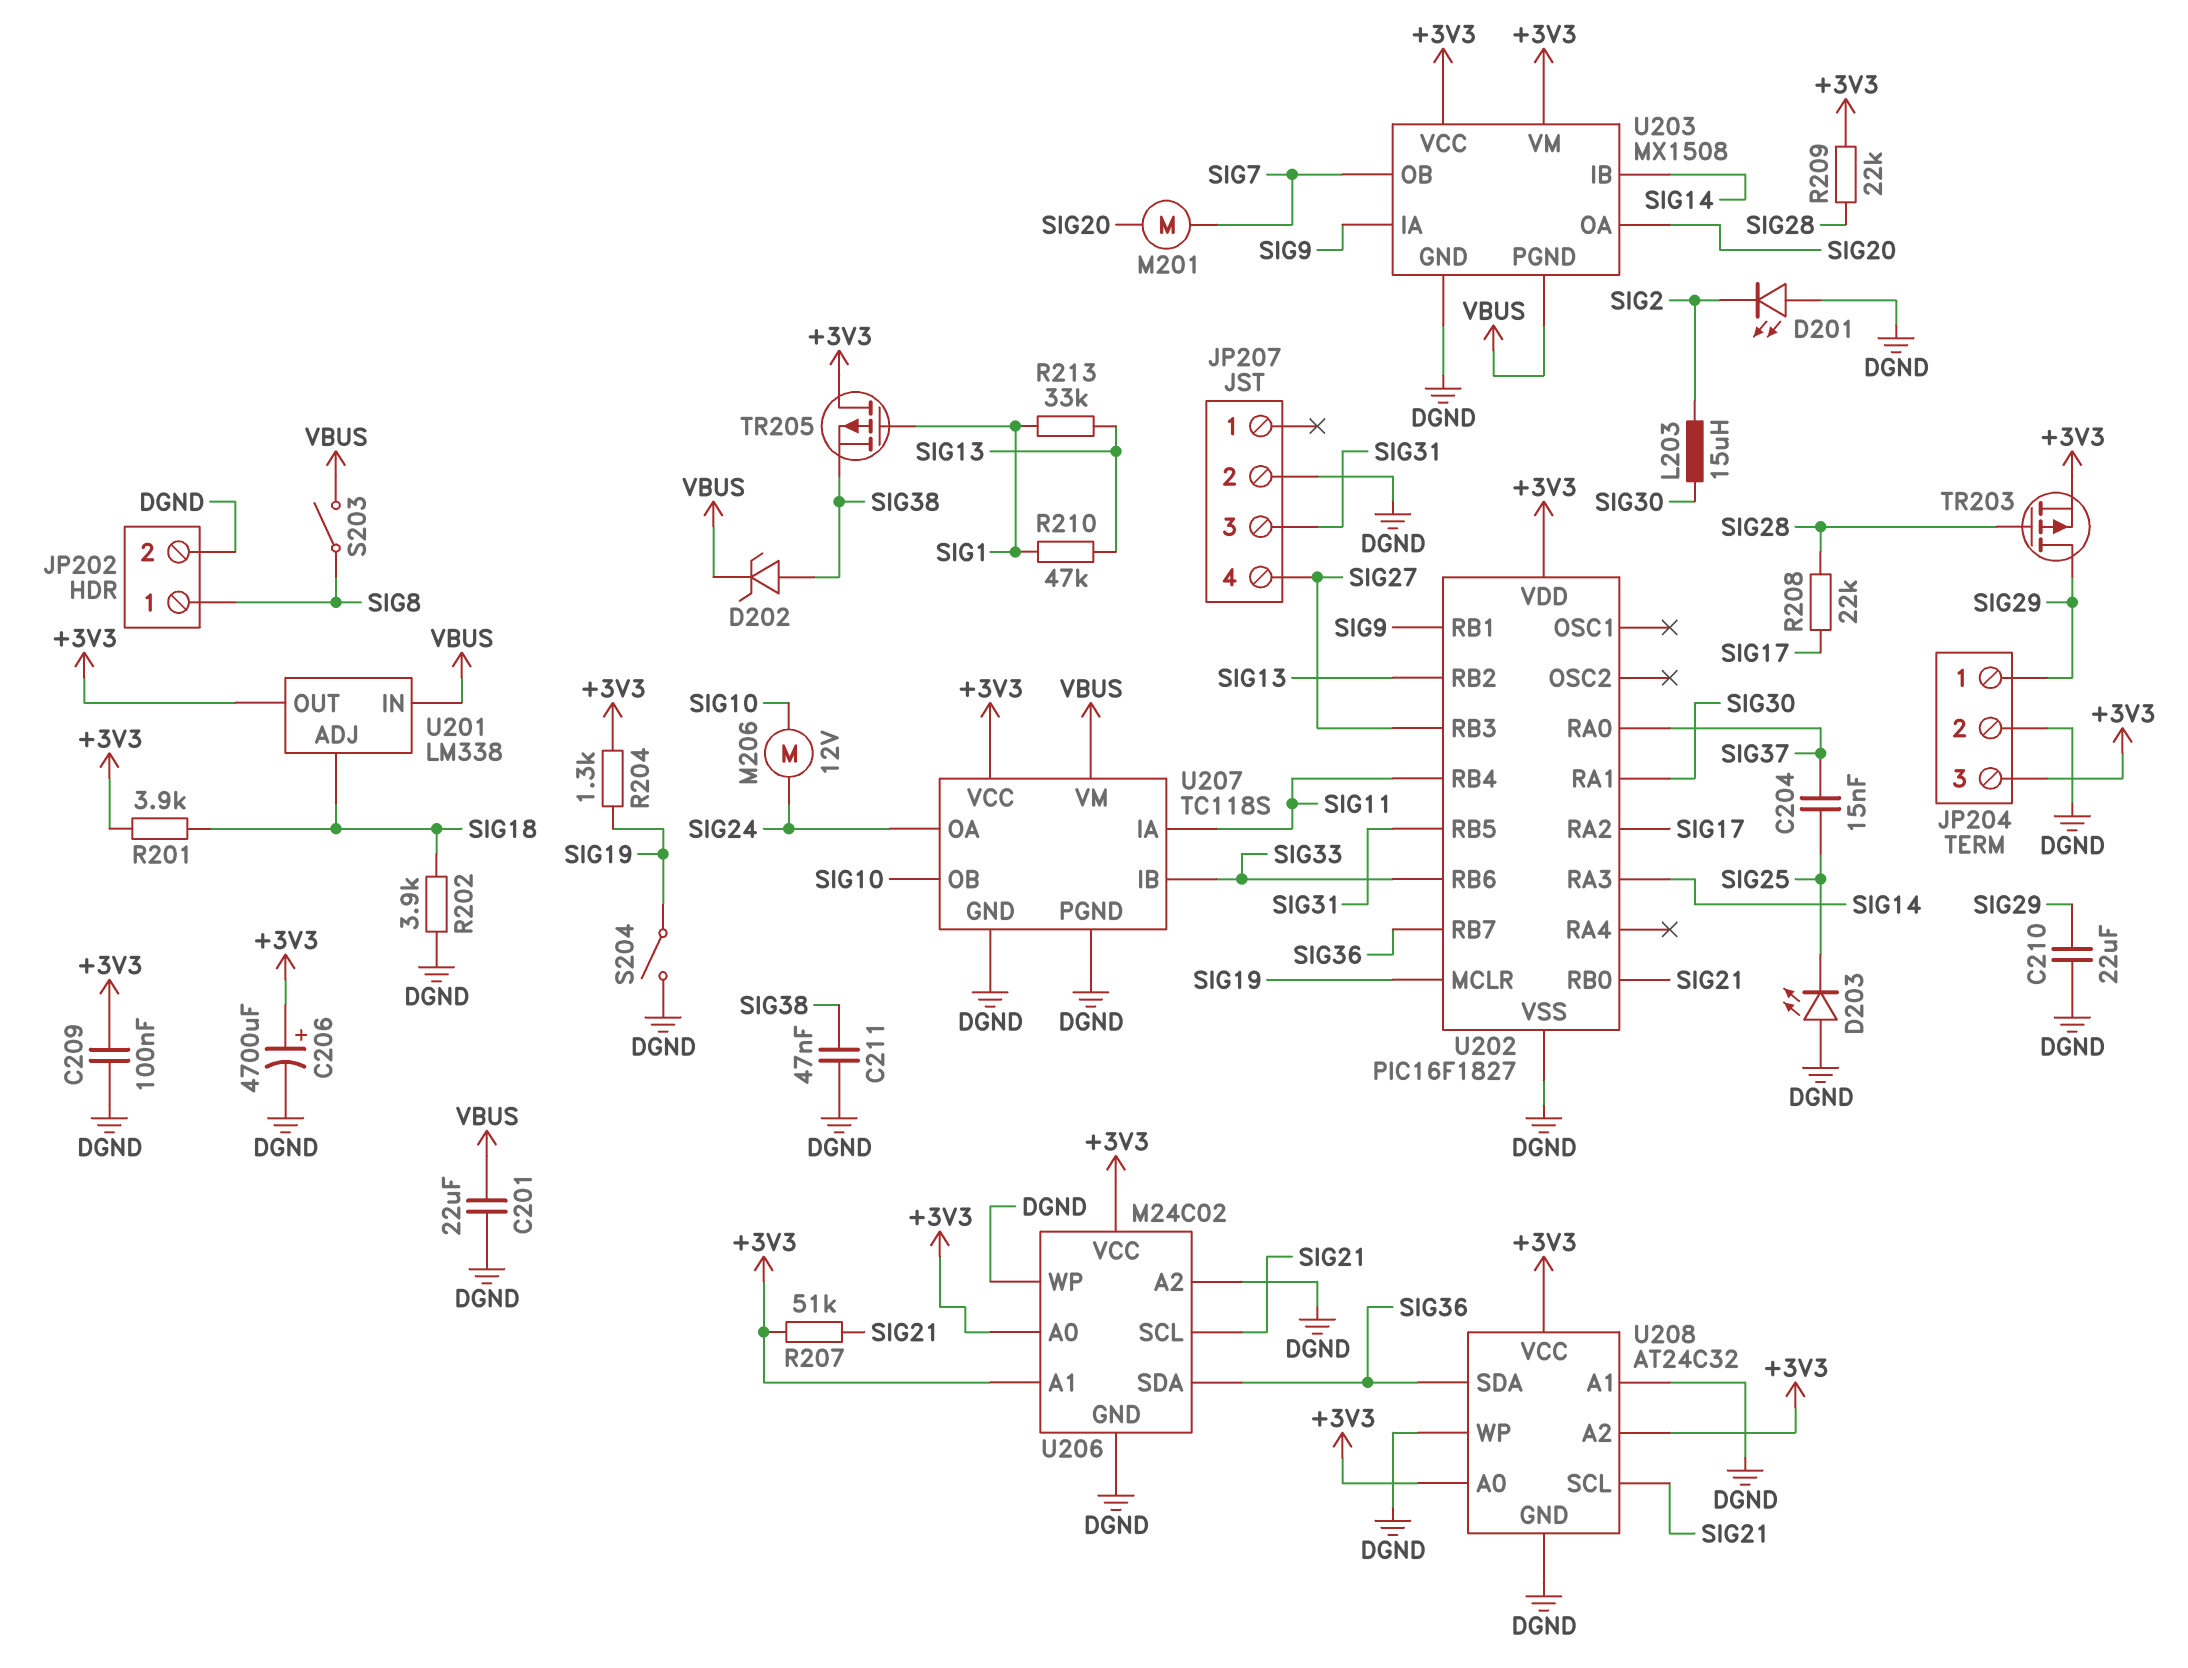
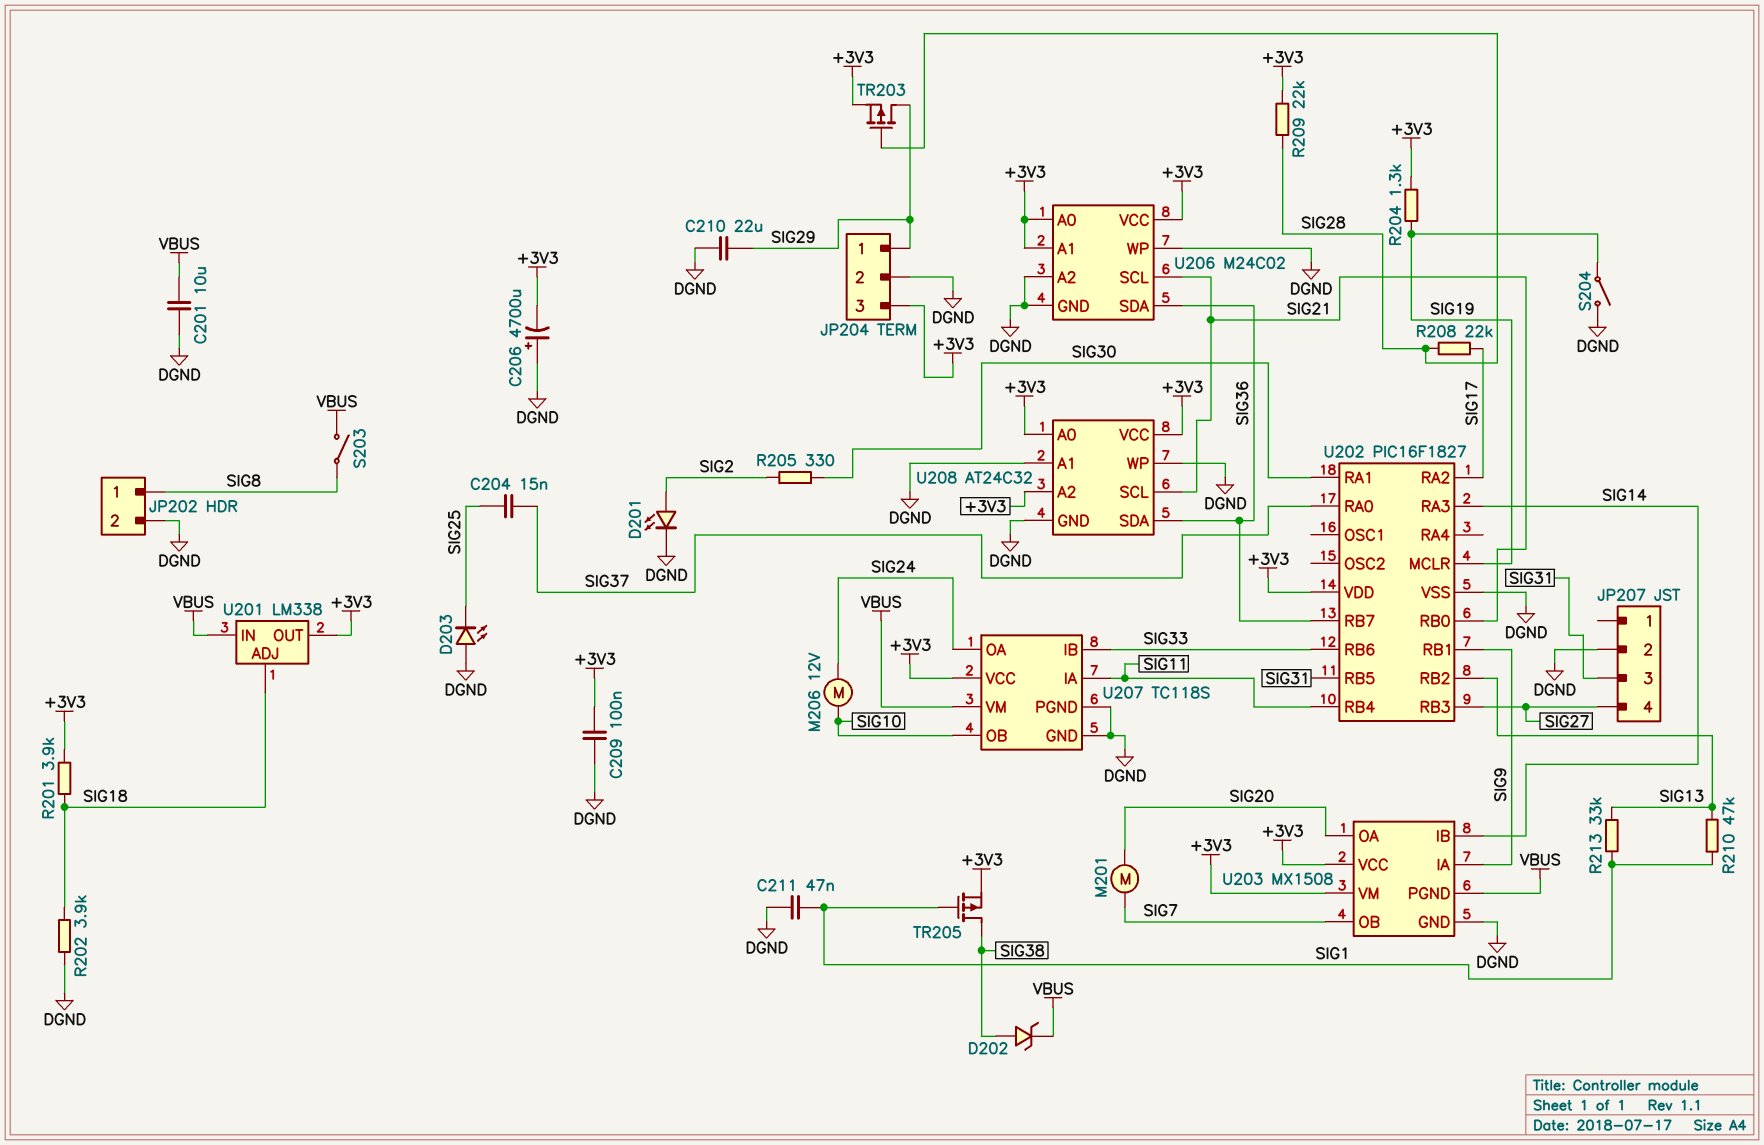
C201: 22uF (DGND, VBUS) -> 10uF (DGND, VBUS)
C206: 4700uF (plus +3V3, minus DGND) -> 4700uF (plus DGND, minus +3V3)
C211: 47nF (DGND, SIG38) -> 47nF (DGND, SIG1)
D201: LED (A DGND, K SIG2) -> LED (A SIG2, K DGND)
L203: 15uH (SIG2, SIG30) -> none
R205: none -> 330 (SIG2, SIG30)
R207: 51k (+3V3, SIG21) -> none
TR205: PMOS (G SIG1, D +3V3, S SIG38) -> PMOS (G SIG1, D SIG38, S +3V3)

